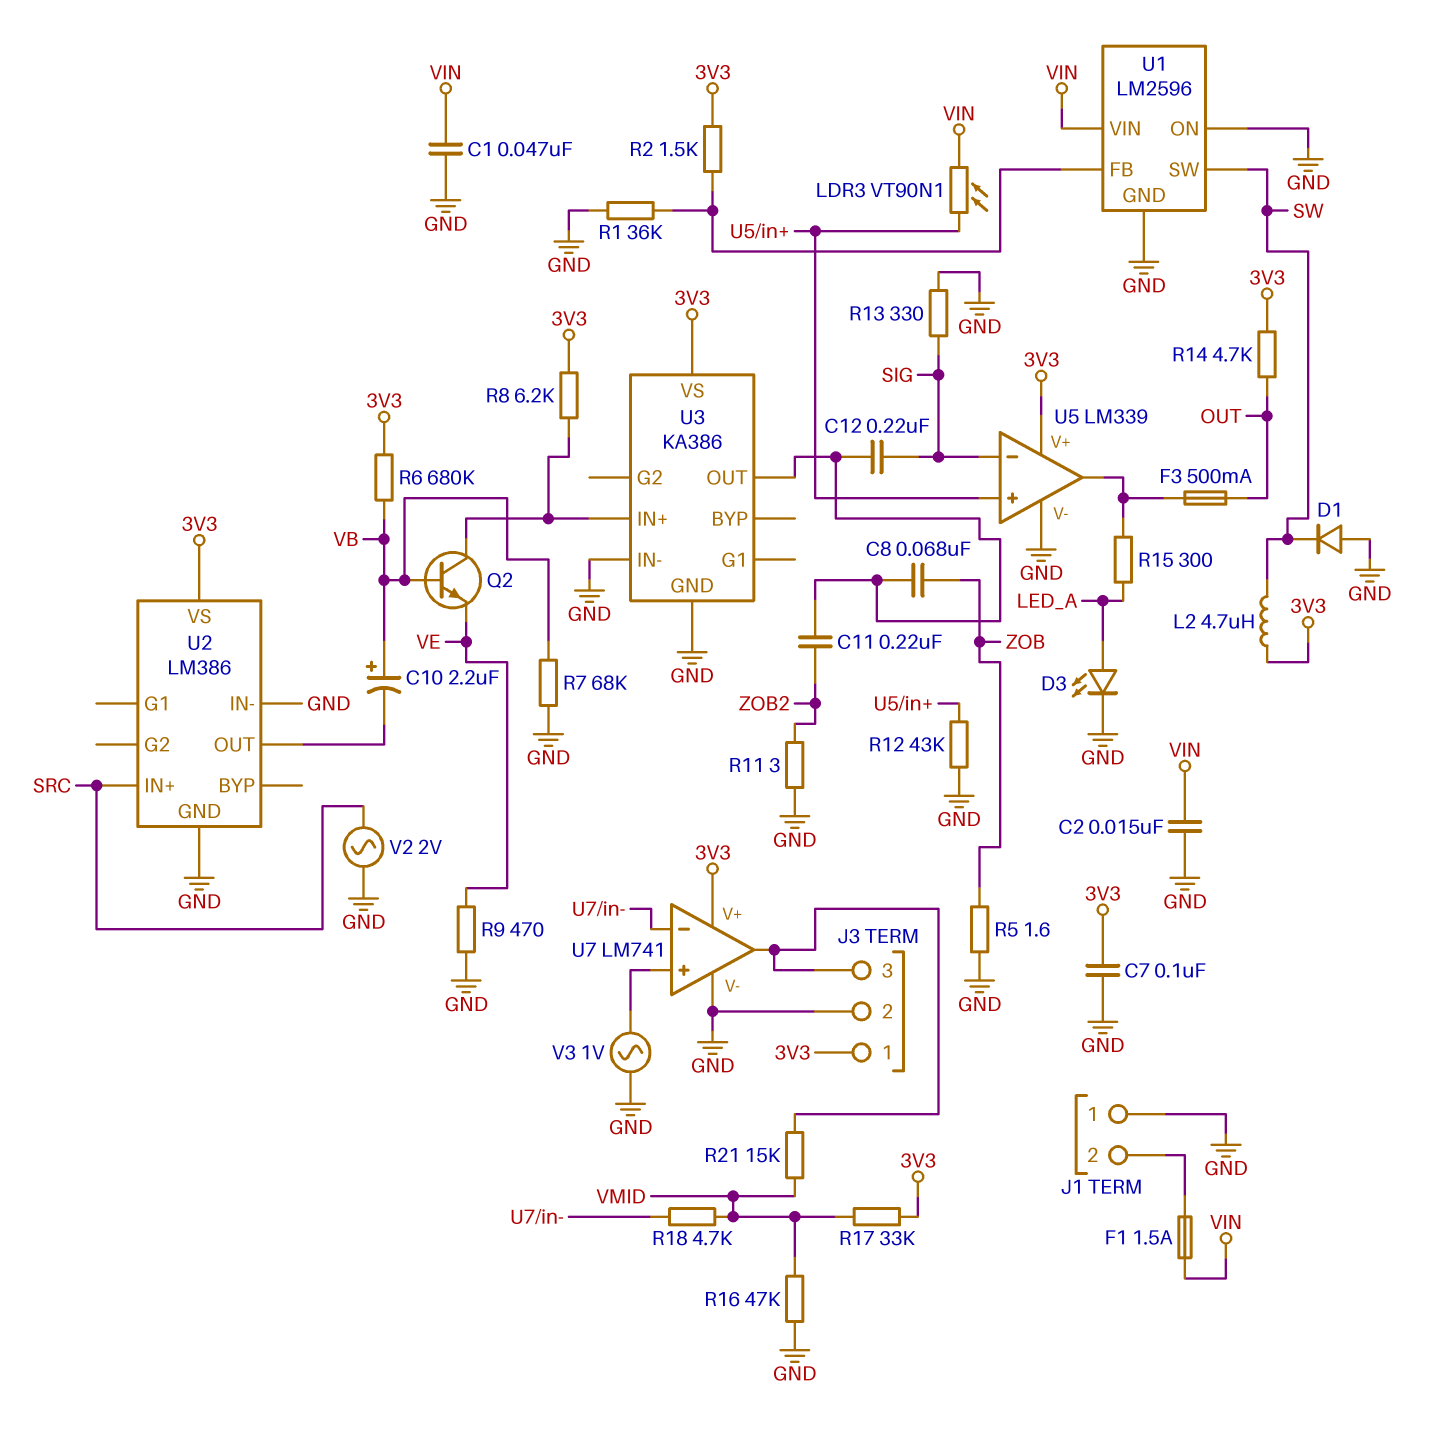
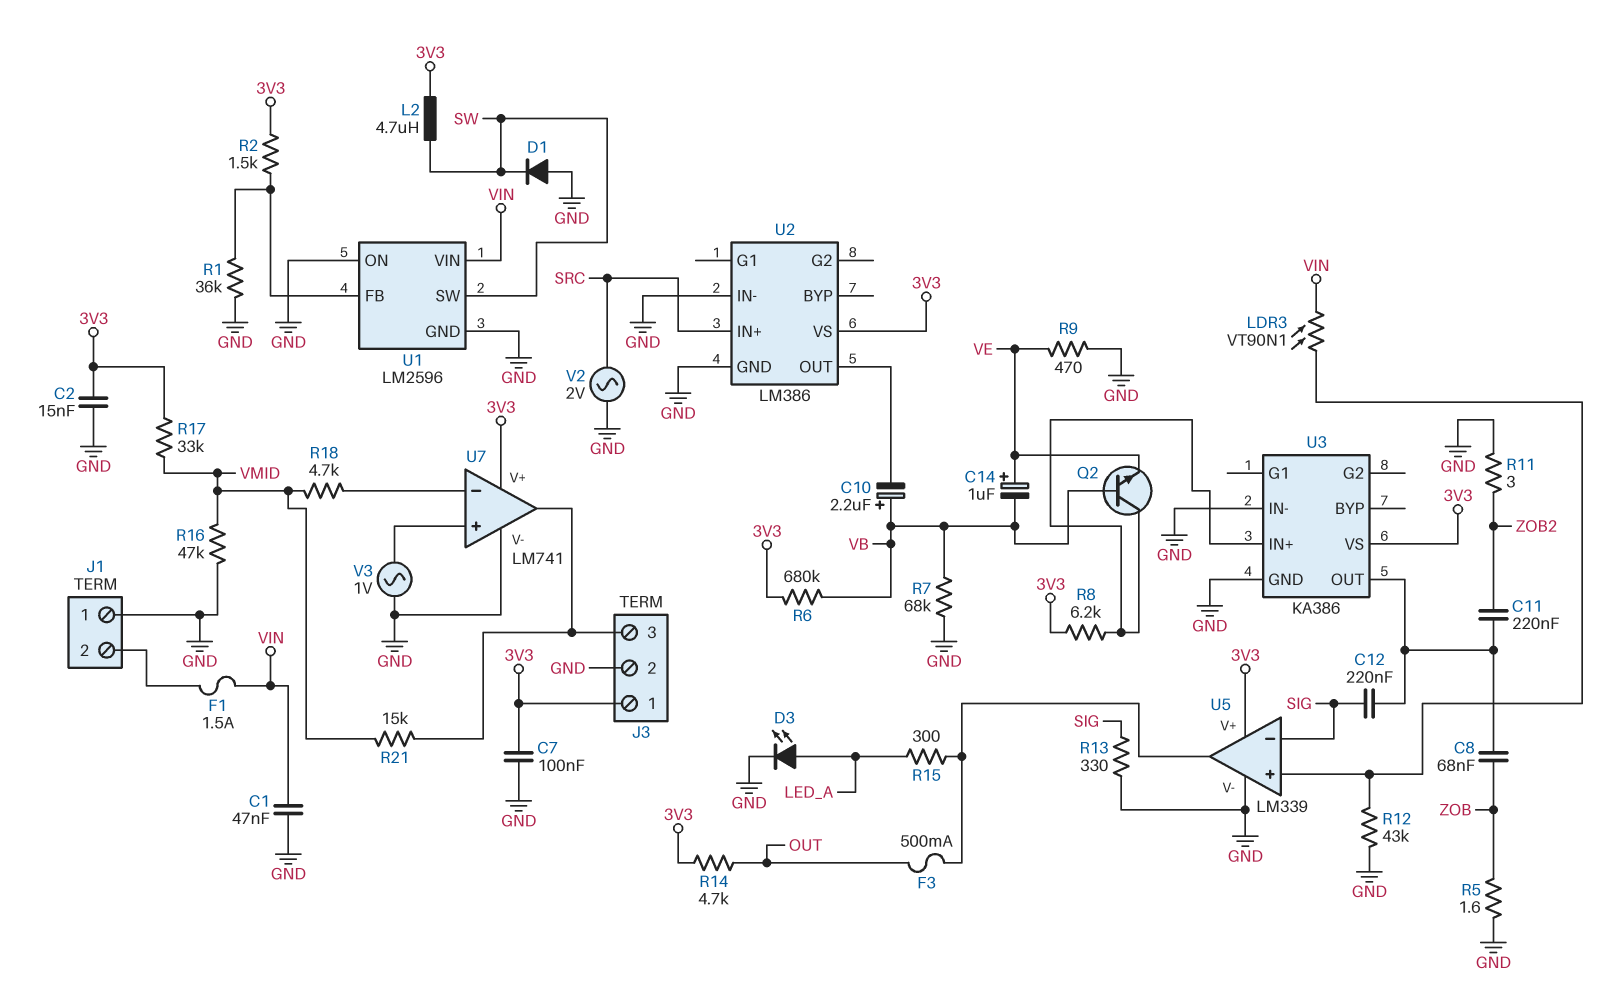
C2: 15nF (GND, VIN) -> 15nF (3V3, GND)
C14: none -> 1uF (plus VE, minus VB)

